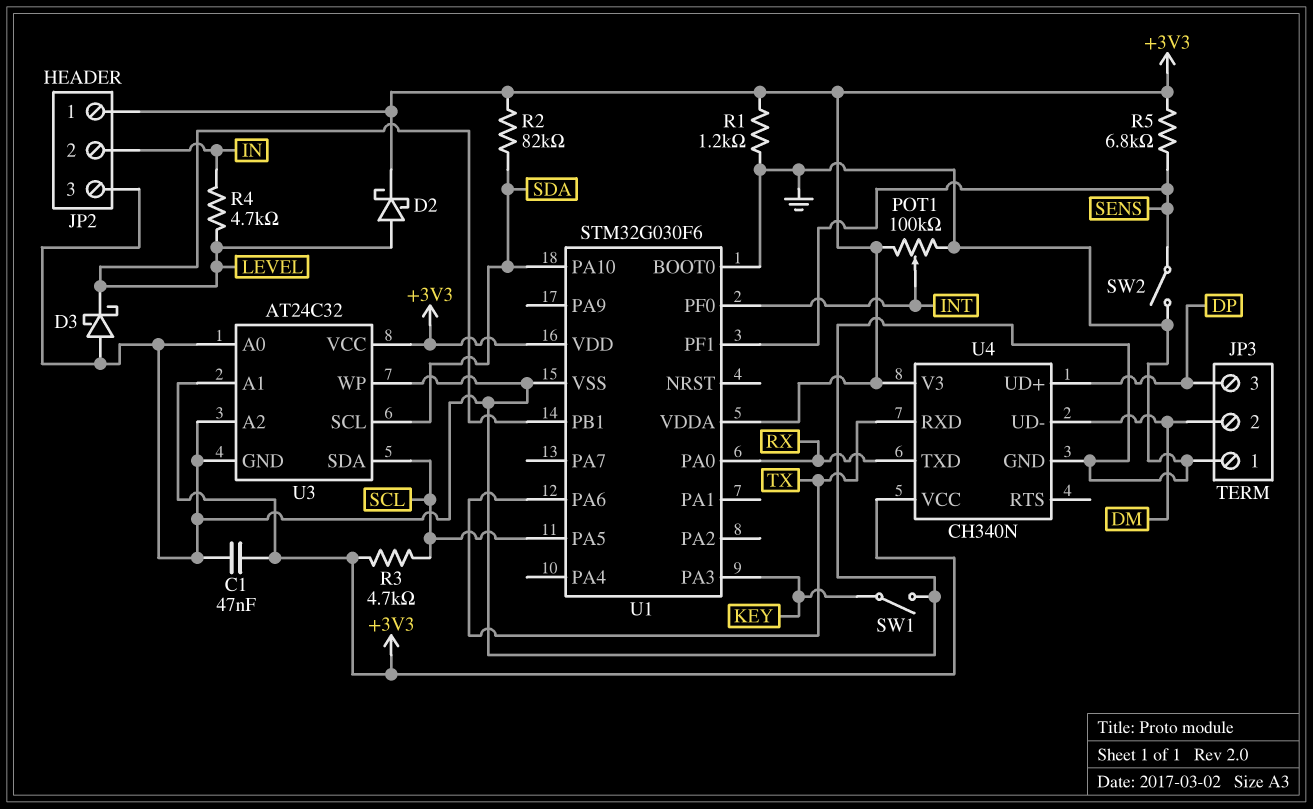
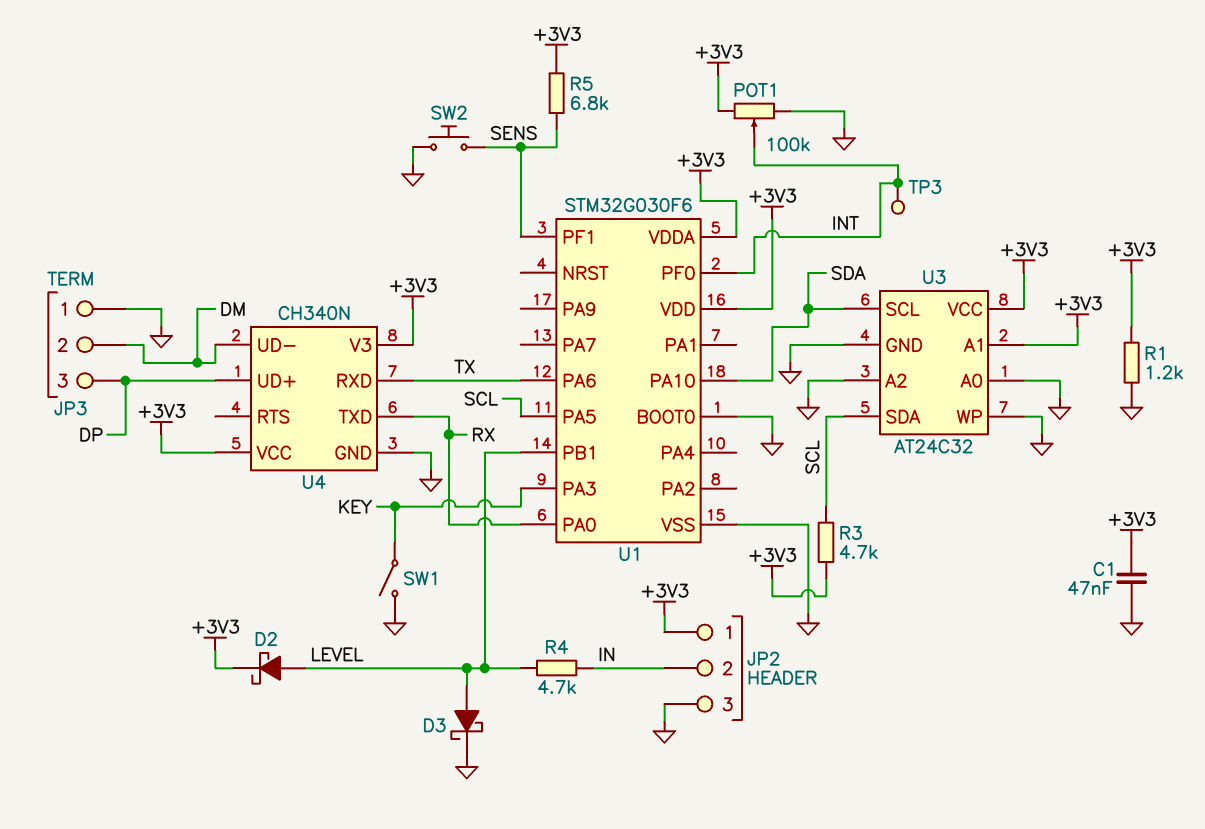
D3: schottky (A GND, K LEVEL) -> schottky (A LEVEL, K GND)
R2: 82k (+3V3, SDA) -> none
SW2: switch (GND, SENS) -> button (GND, SENS)
TP3: none -> test point (INT)

